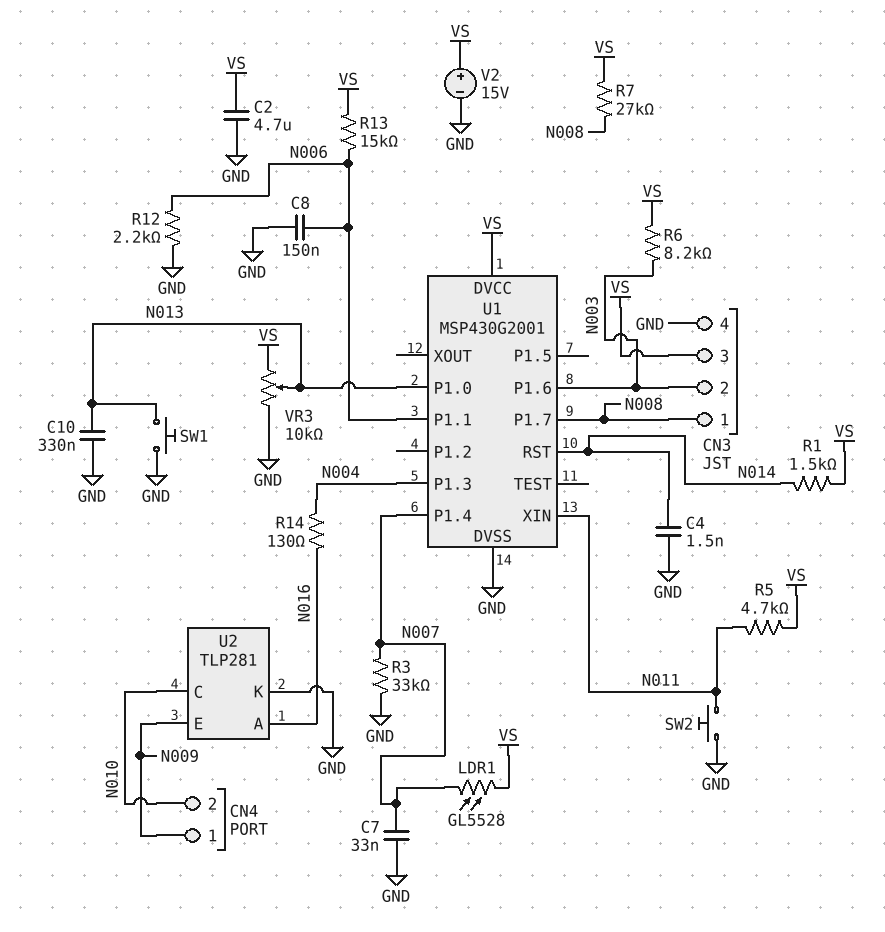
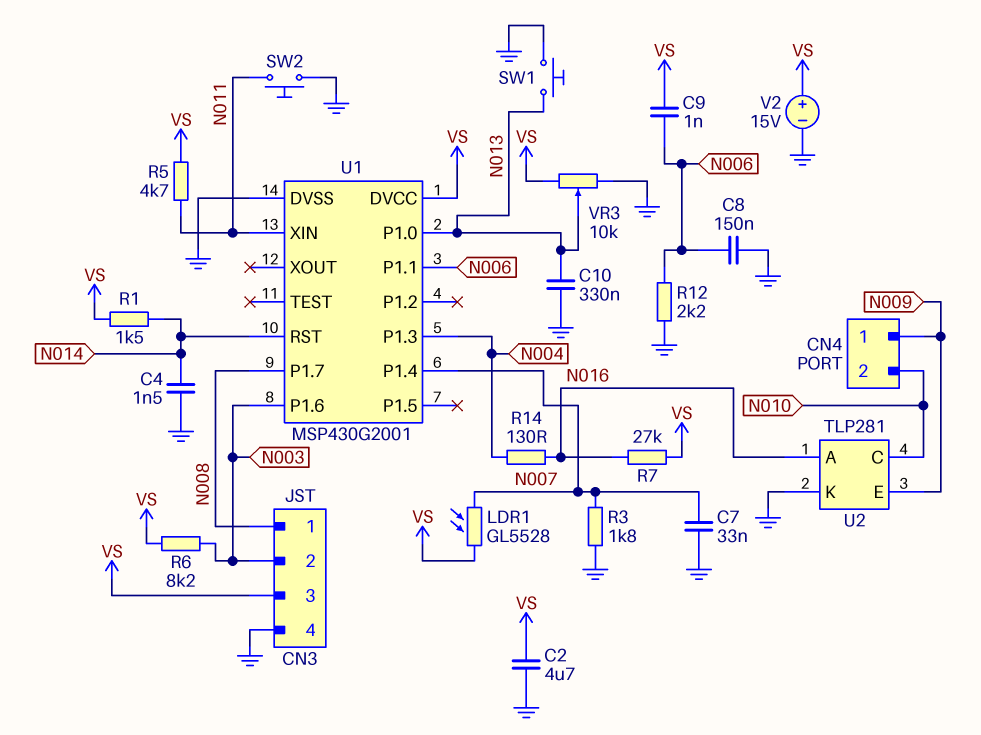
C9: none -> 1nF (N006, VS)
R3: 33k (GND, N007) -> 1.8k (GND, N007)
R7: 27k (N008, VS) -> 27k (N016, VS)
R13: 15k (N006, VS) -> none

